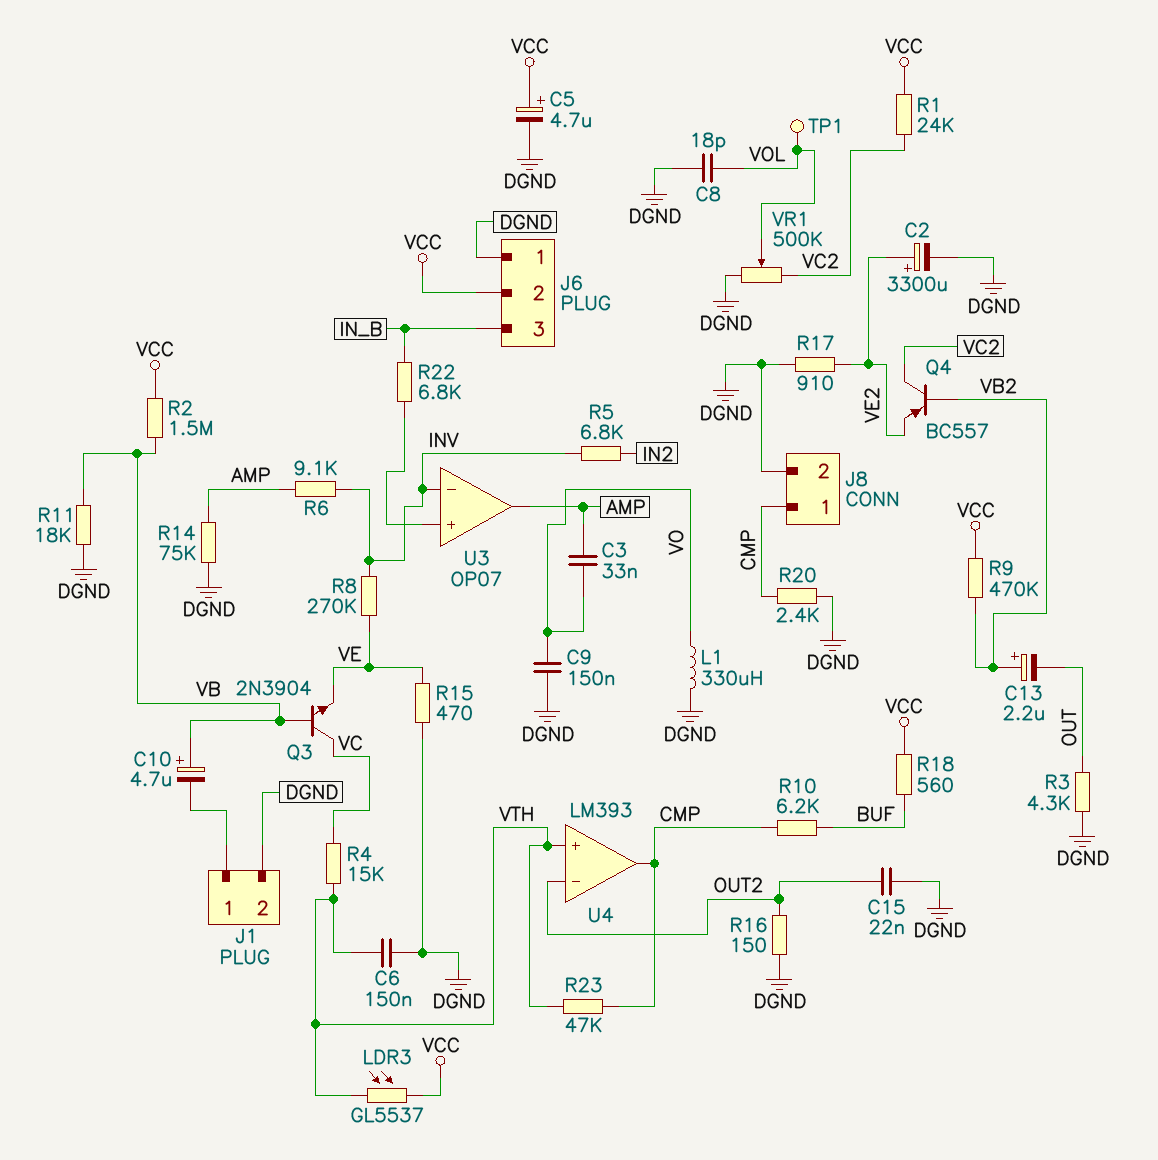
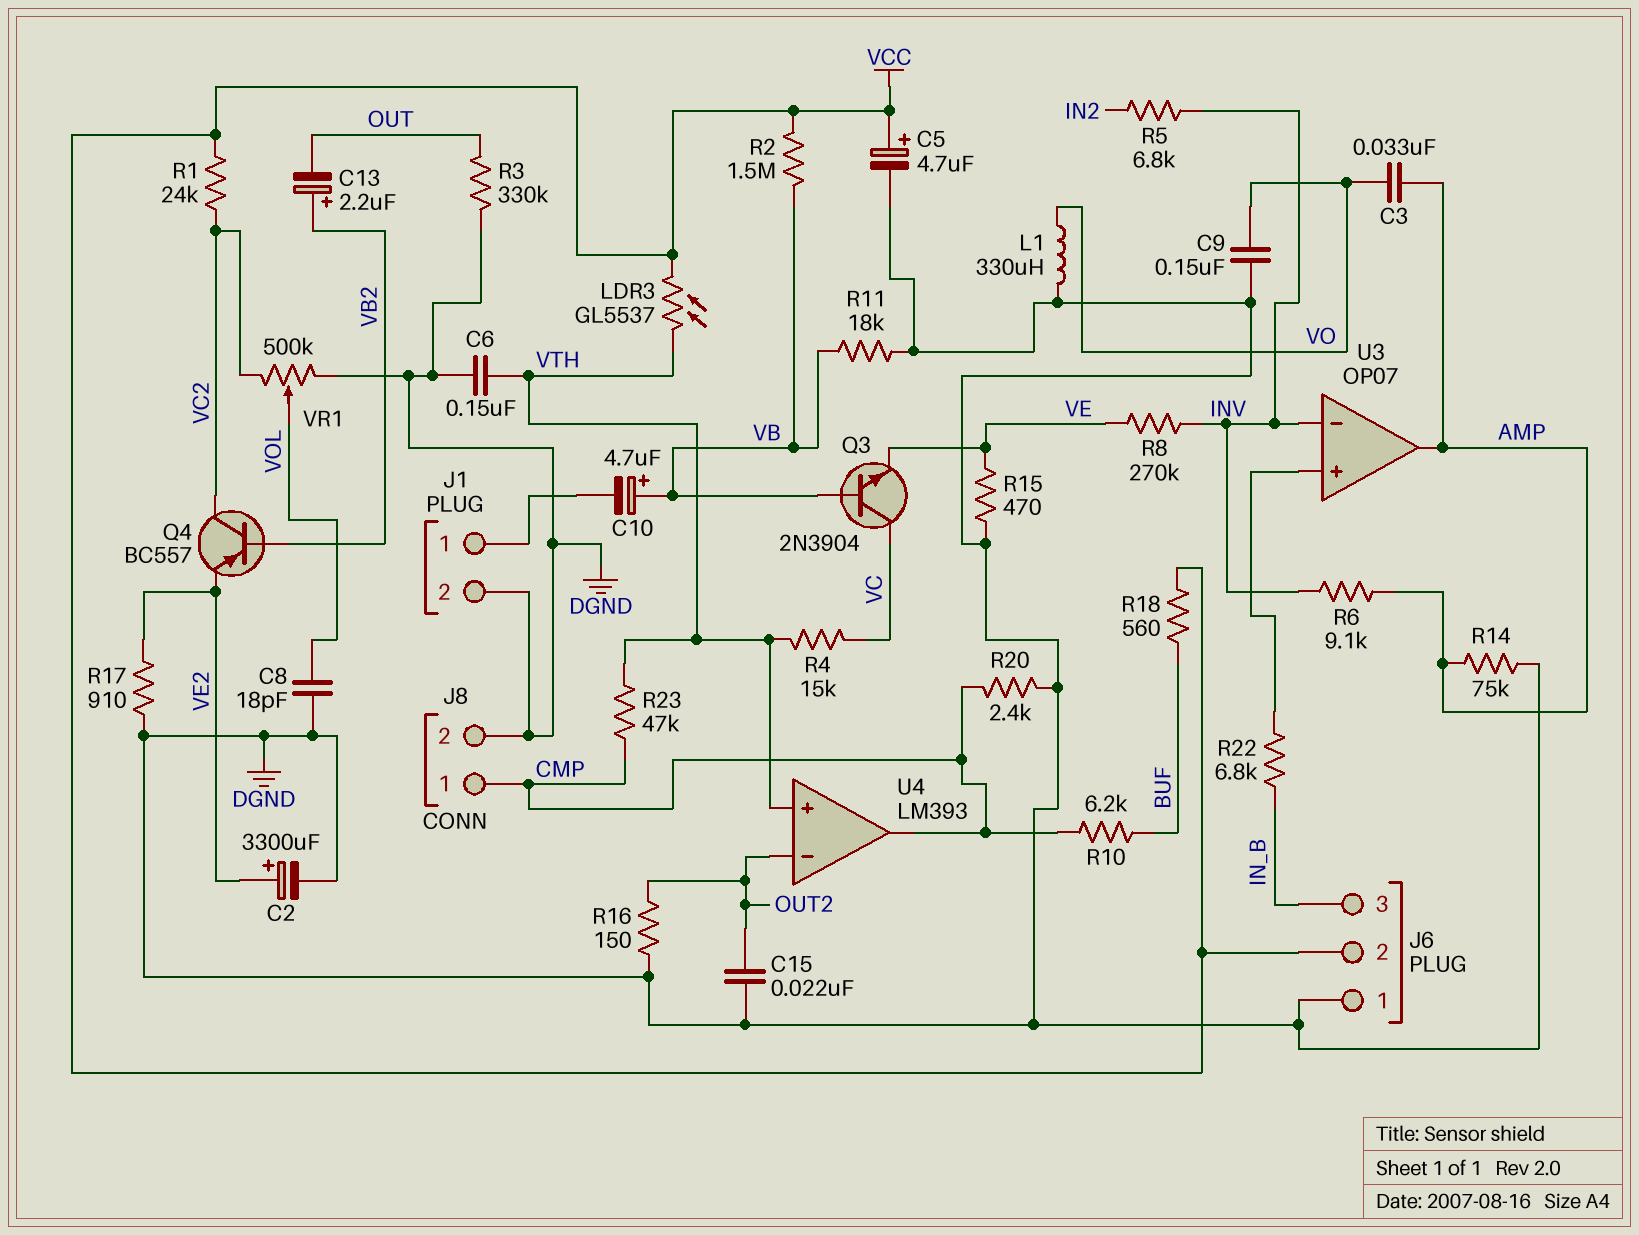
R3: 4.3k (DGND, OUT) -> 330k (DGND, OUT)
R9: 470k (VB2, VCC) -> none
TP1: test point (VOL) -> none

